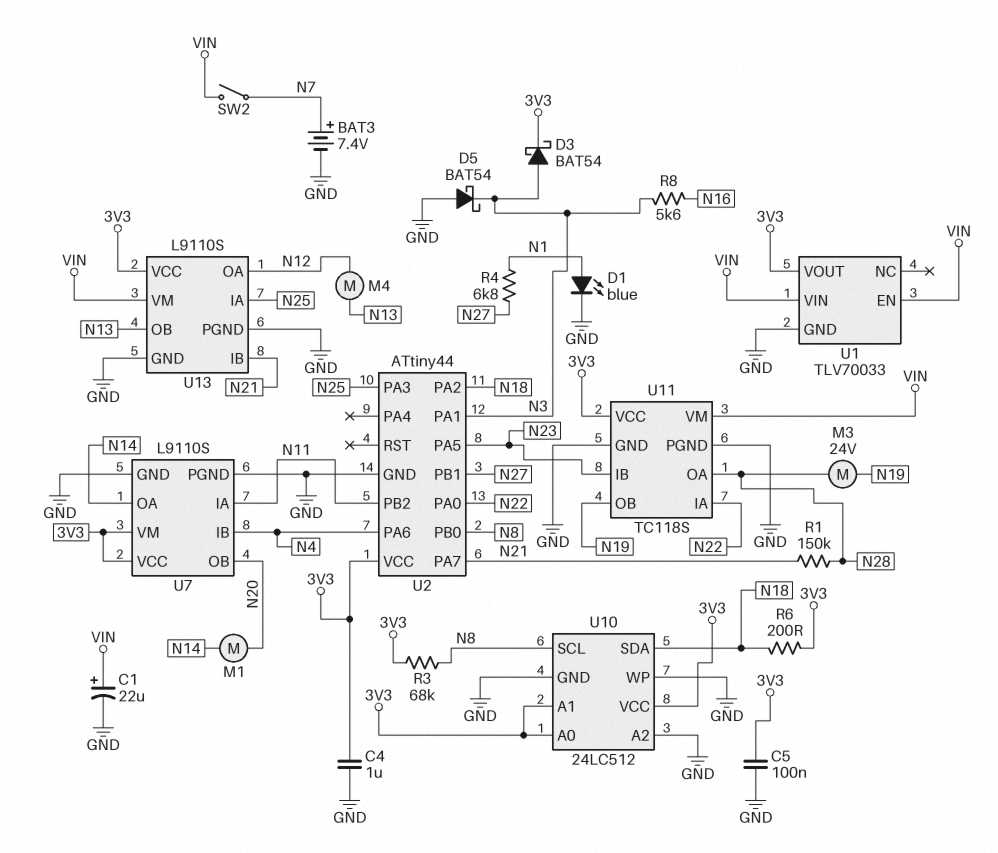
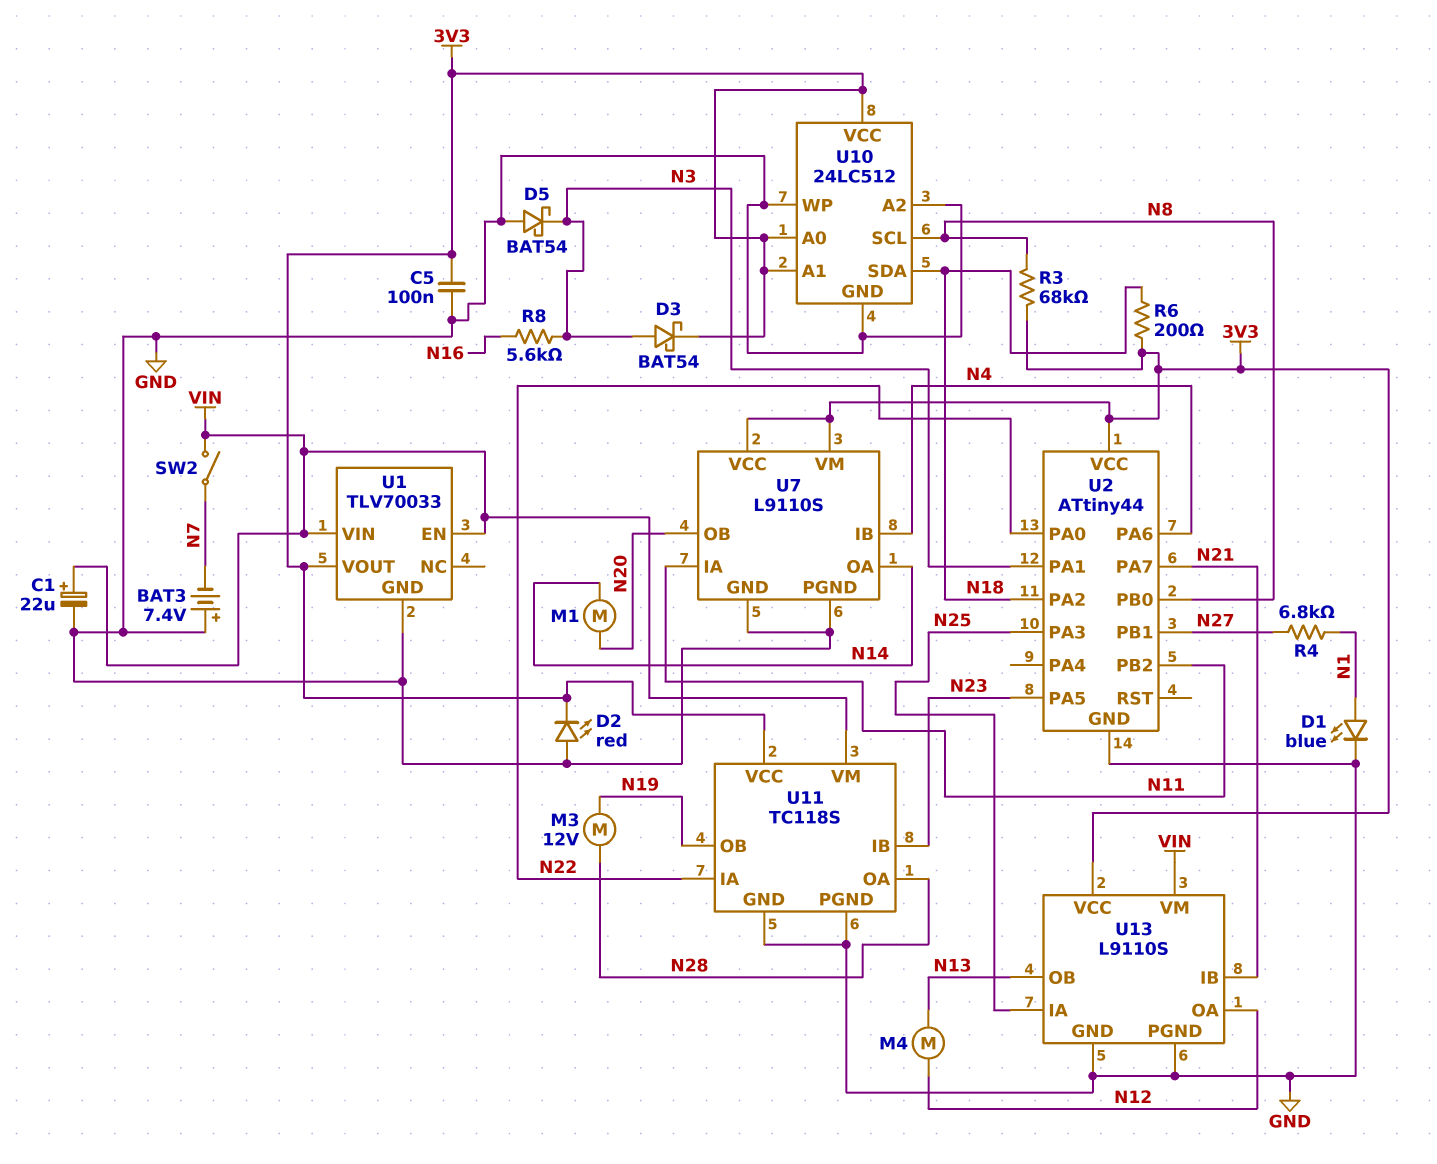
BAT3: 7.4V (plus N7, minus GND) -> 7.4V (plus GND, minus N7)
C4: 1uF (3V3, GND) -> none
D2: none -> LED red (A GND, K 3V3)
M3: motor 24V (N19, N28) -> motor 12V (N19, N28)
R1: 150k (N21, N28) -> none

